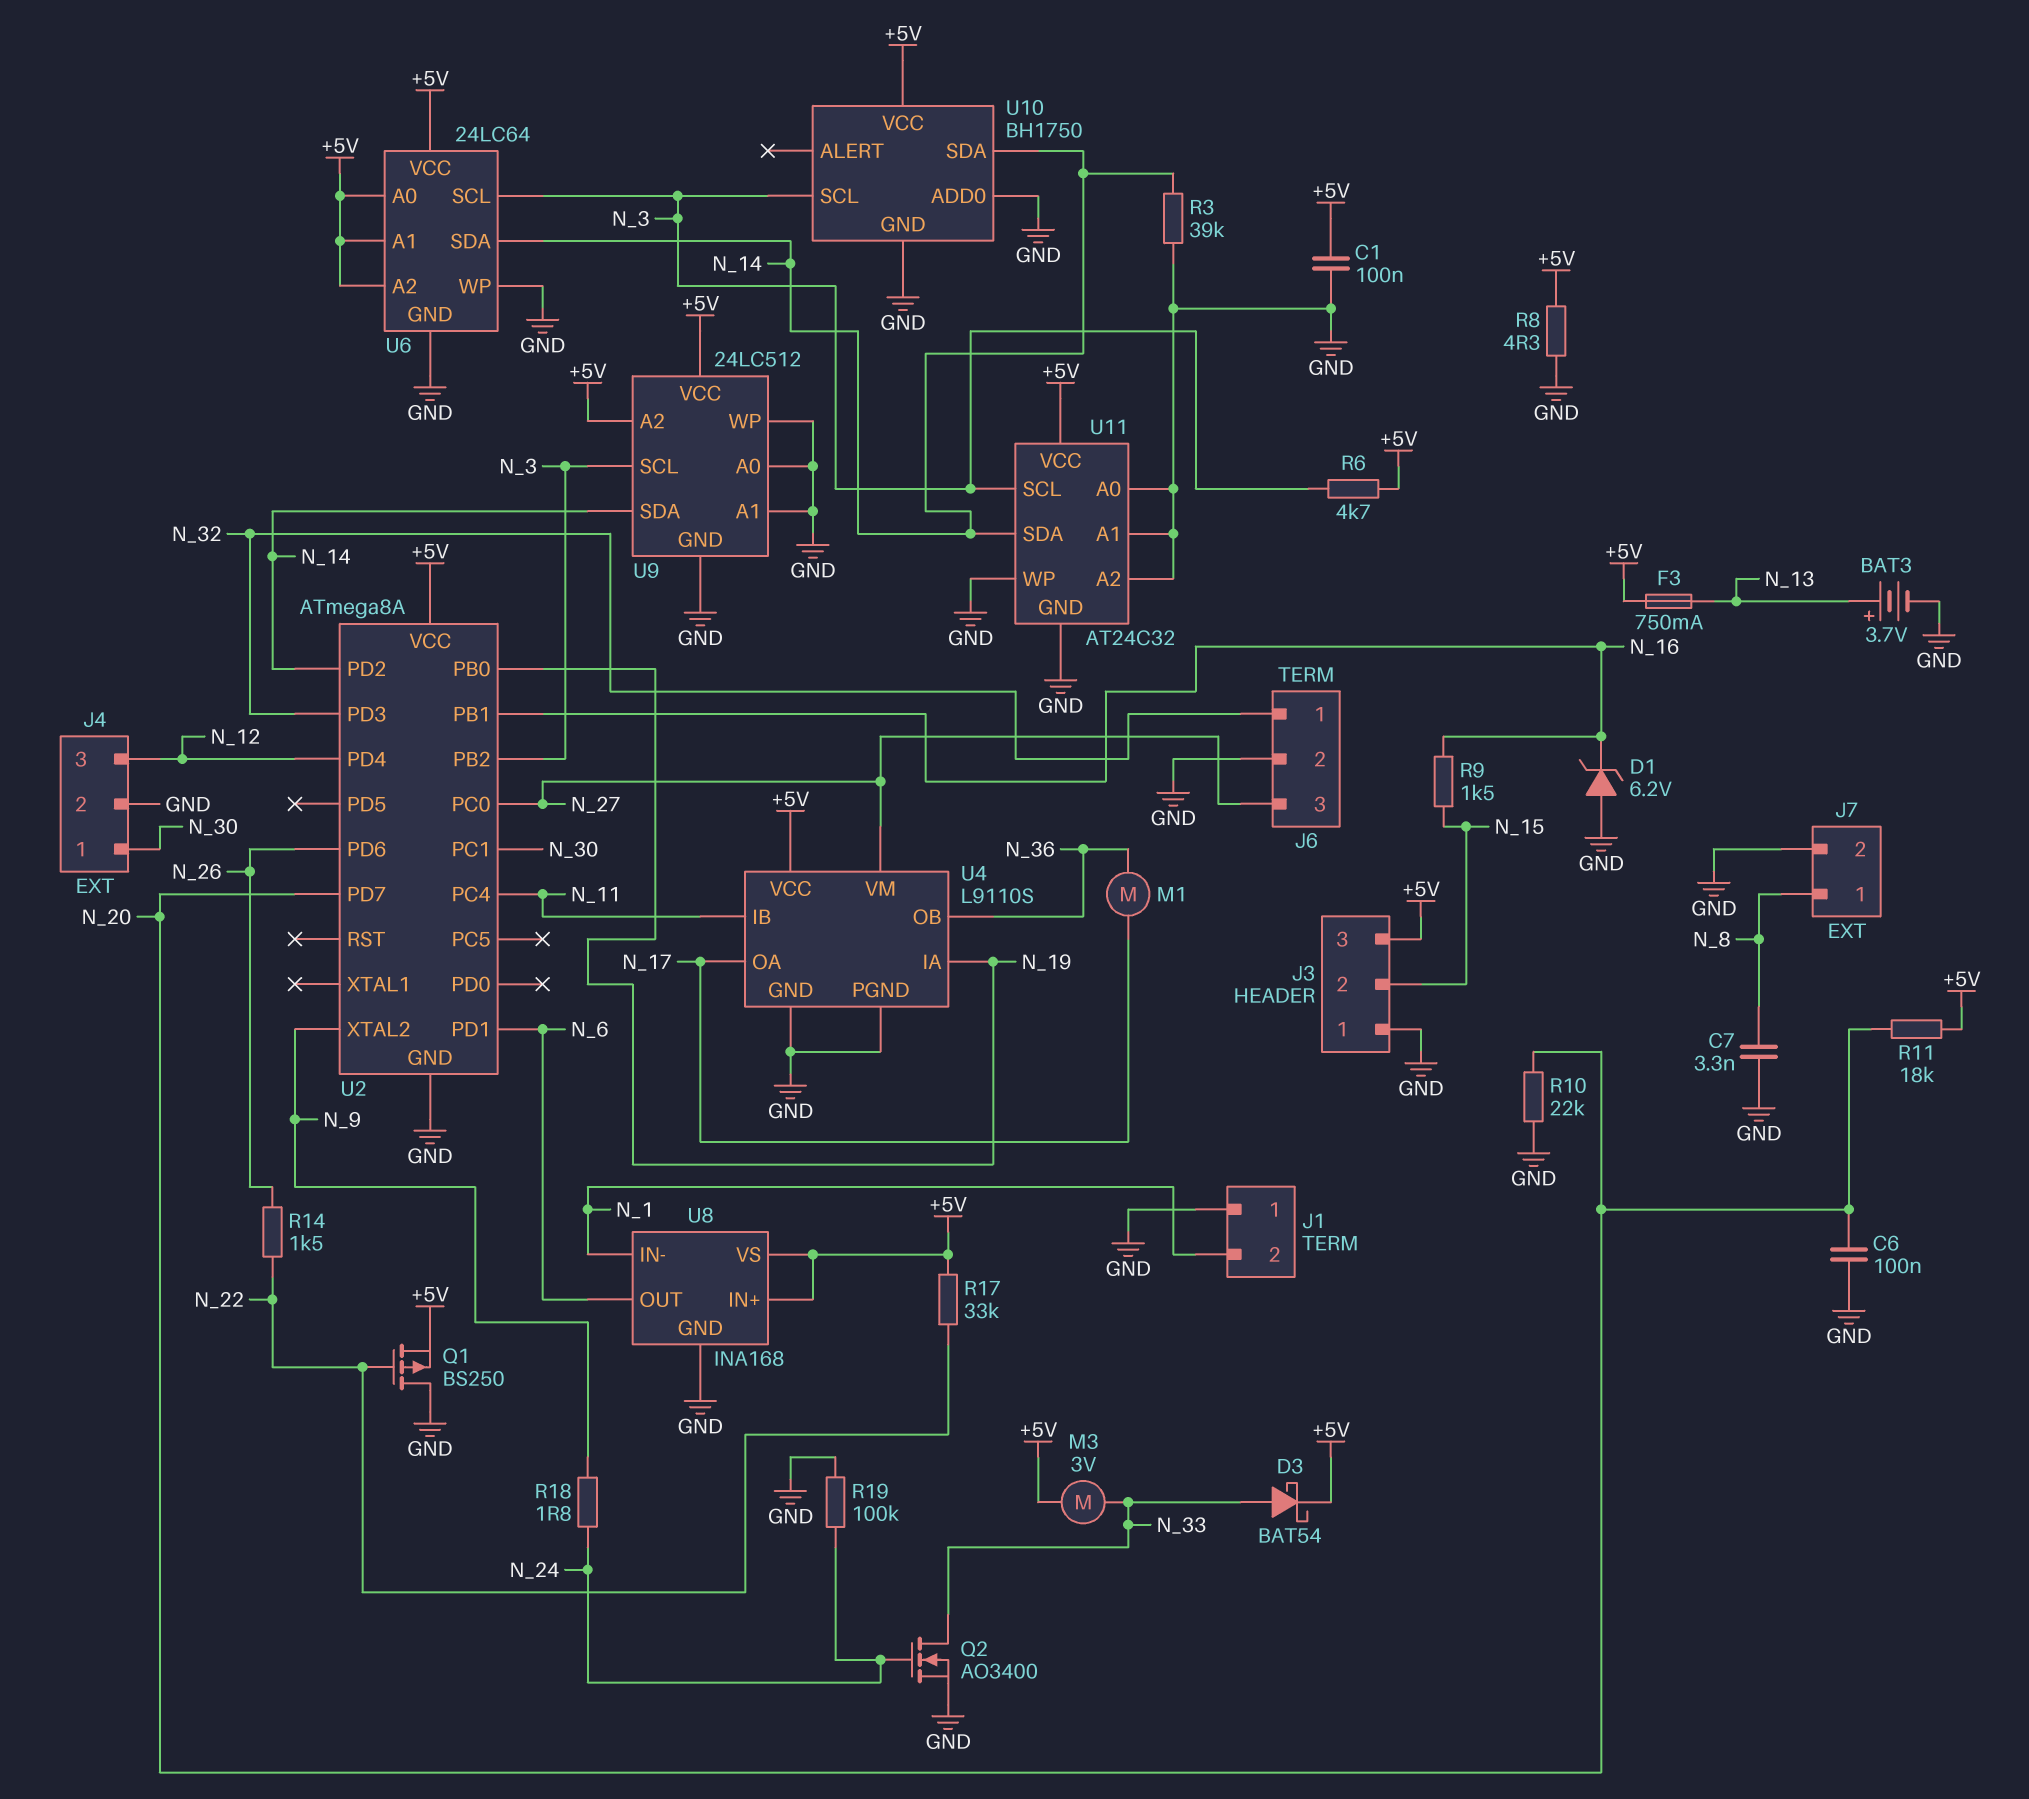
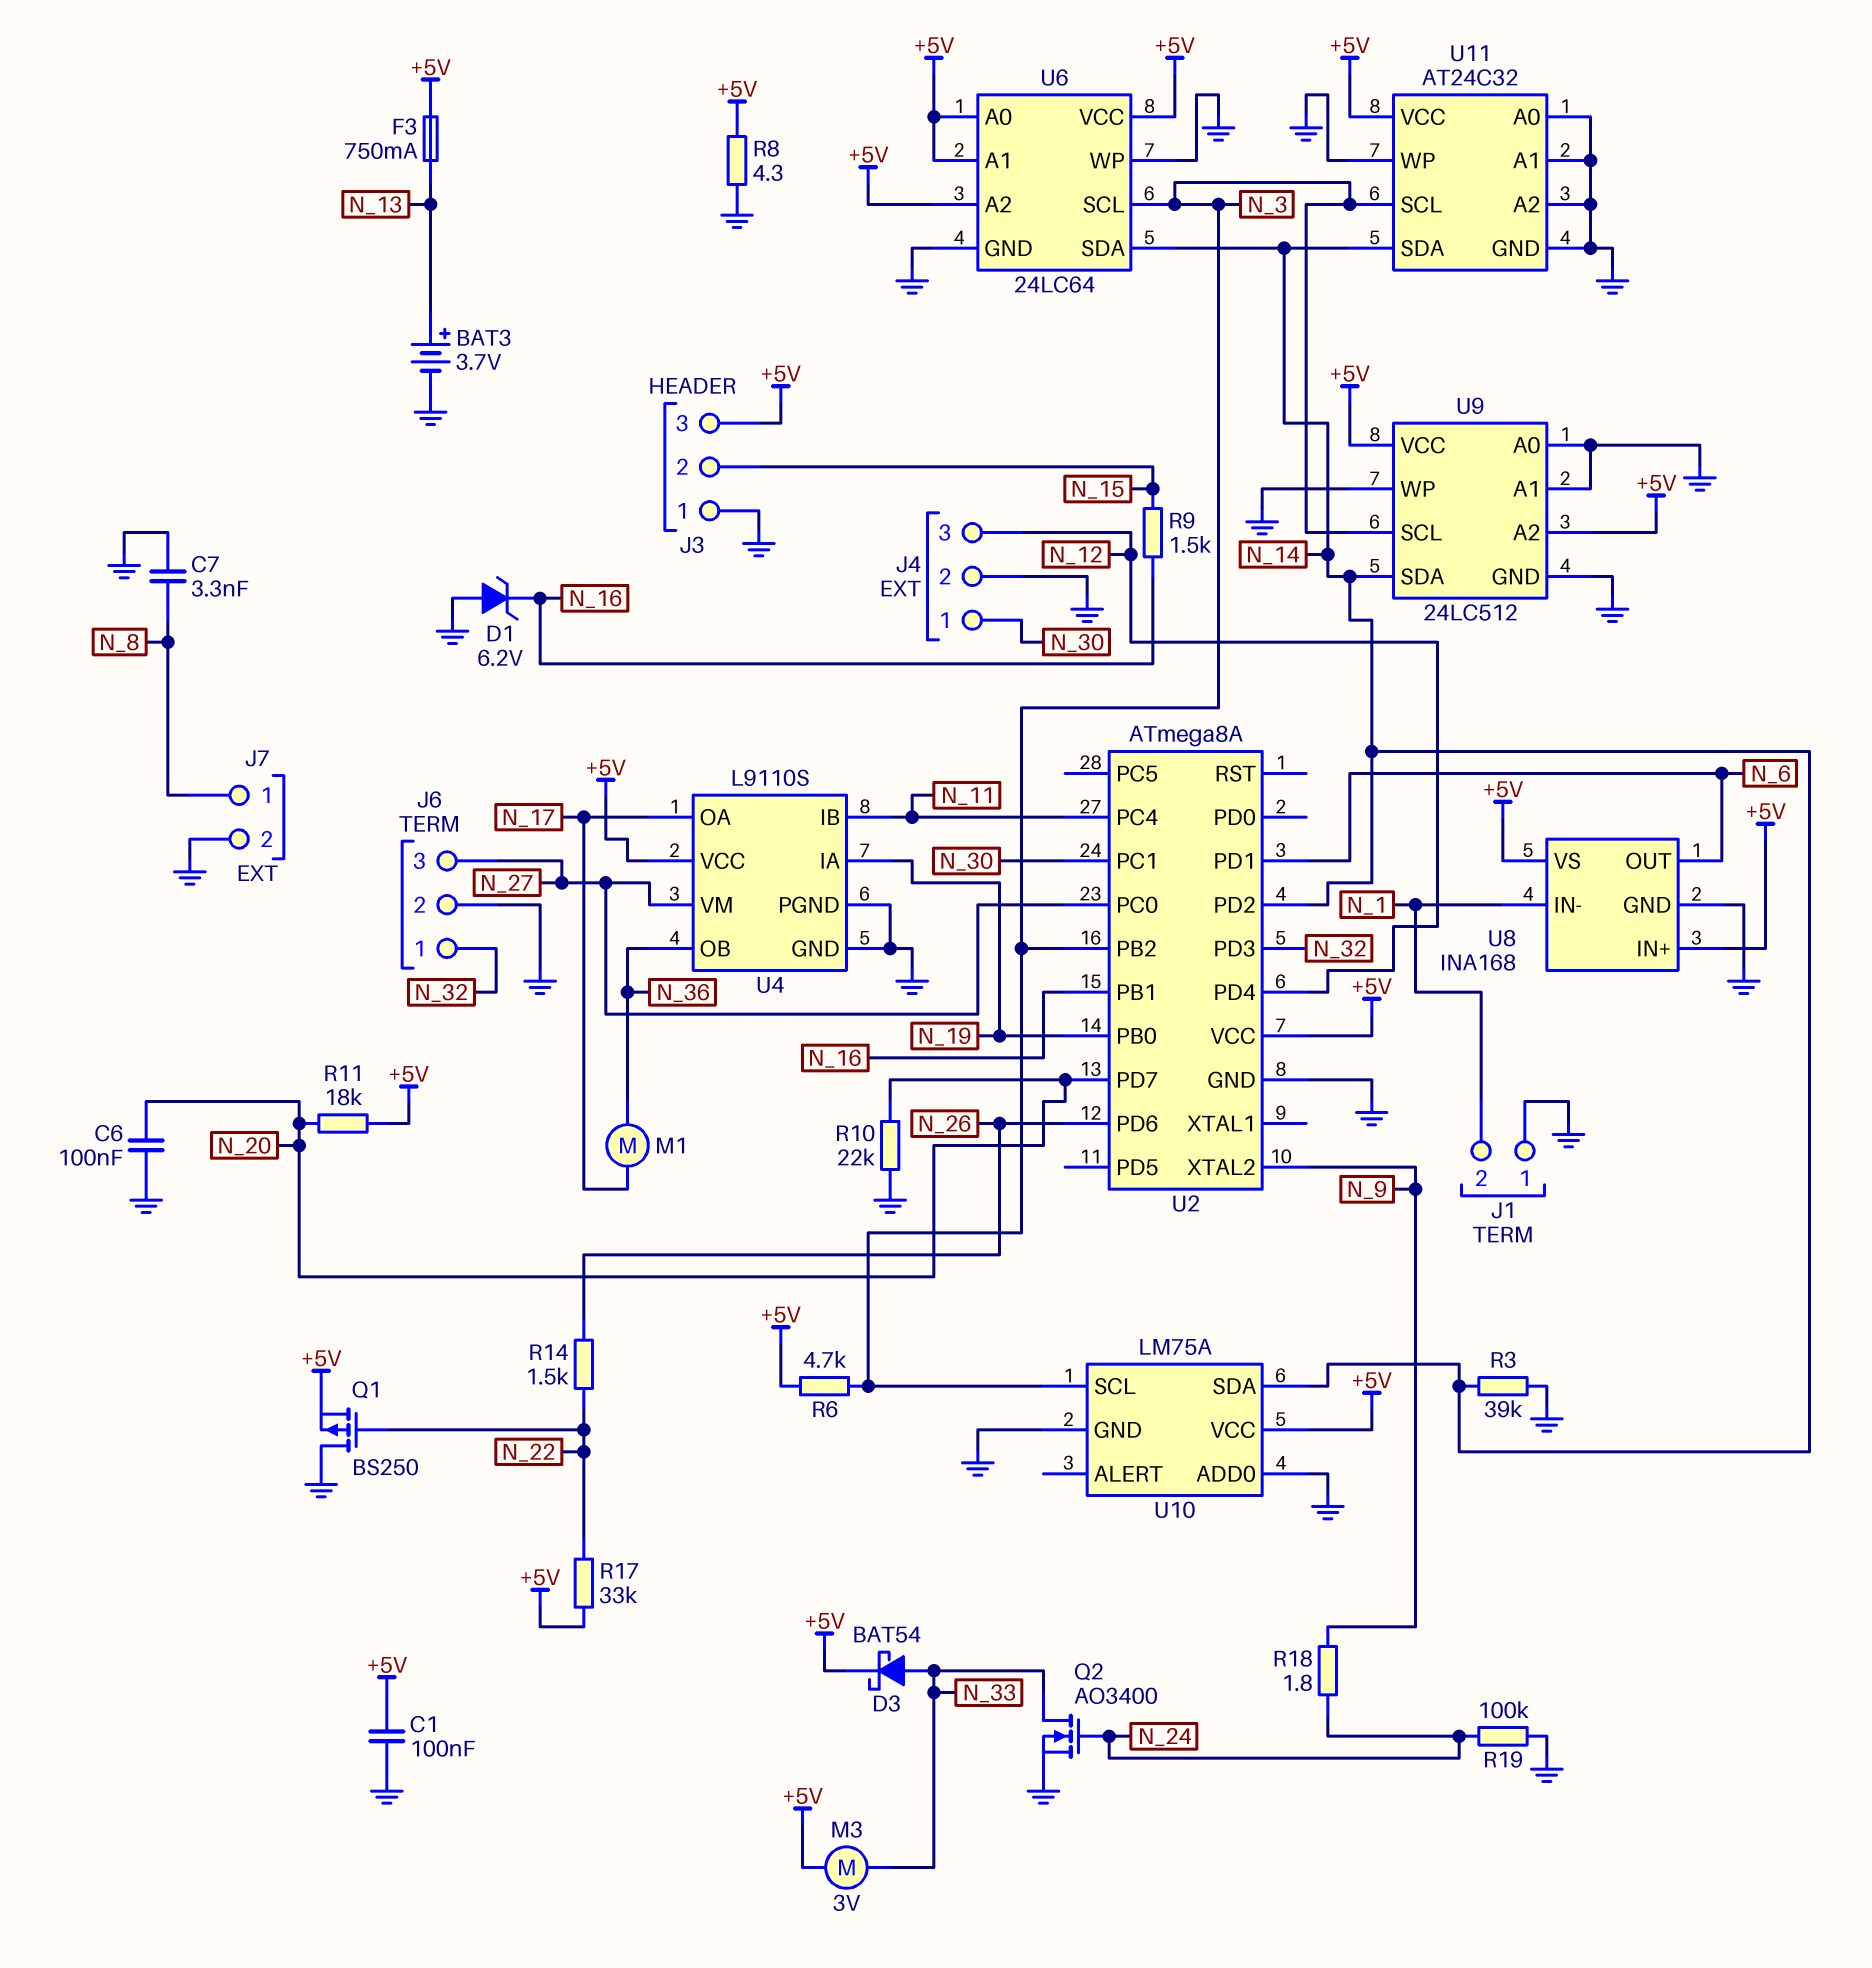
U10: BH1750 -> LM75A

